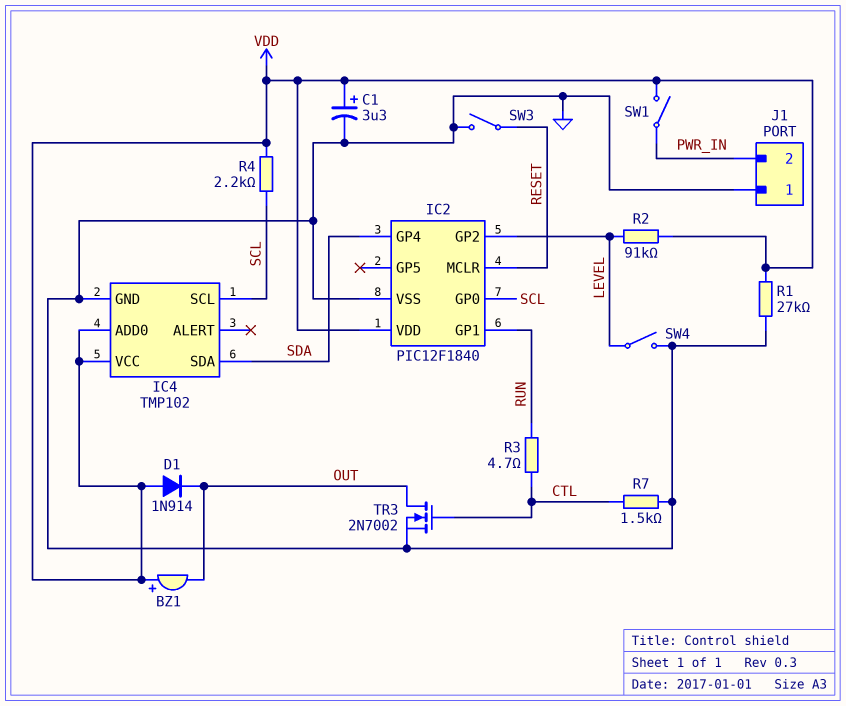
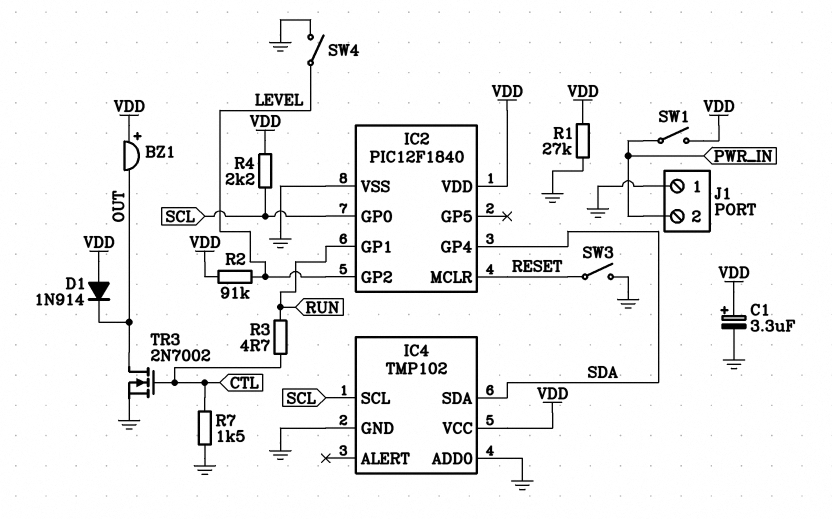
IC4 pin ADD0: VDD -> GND

